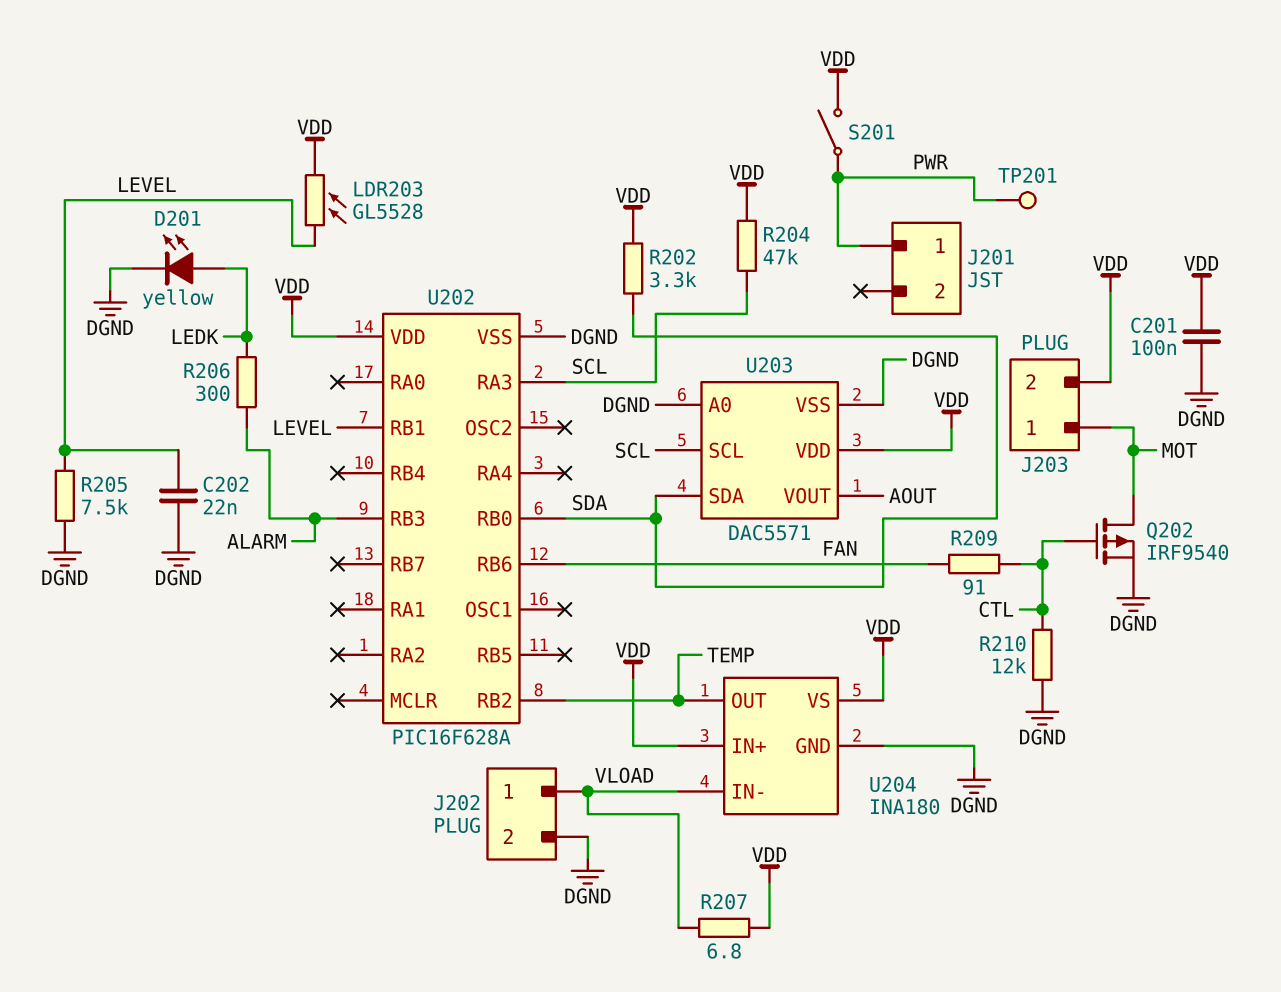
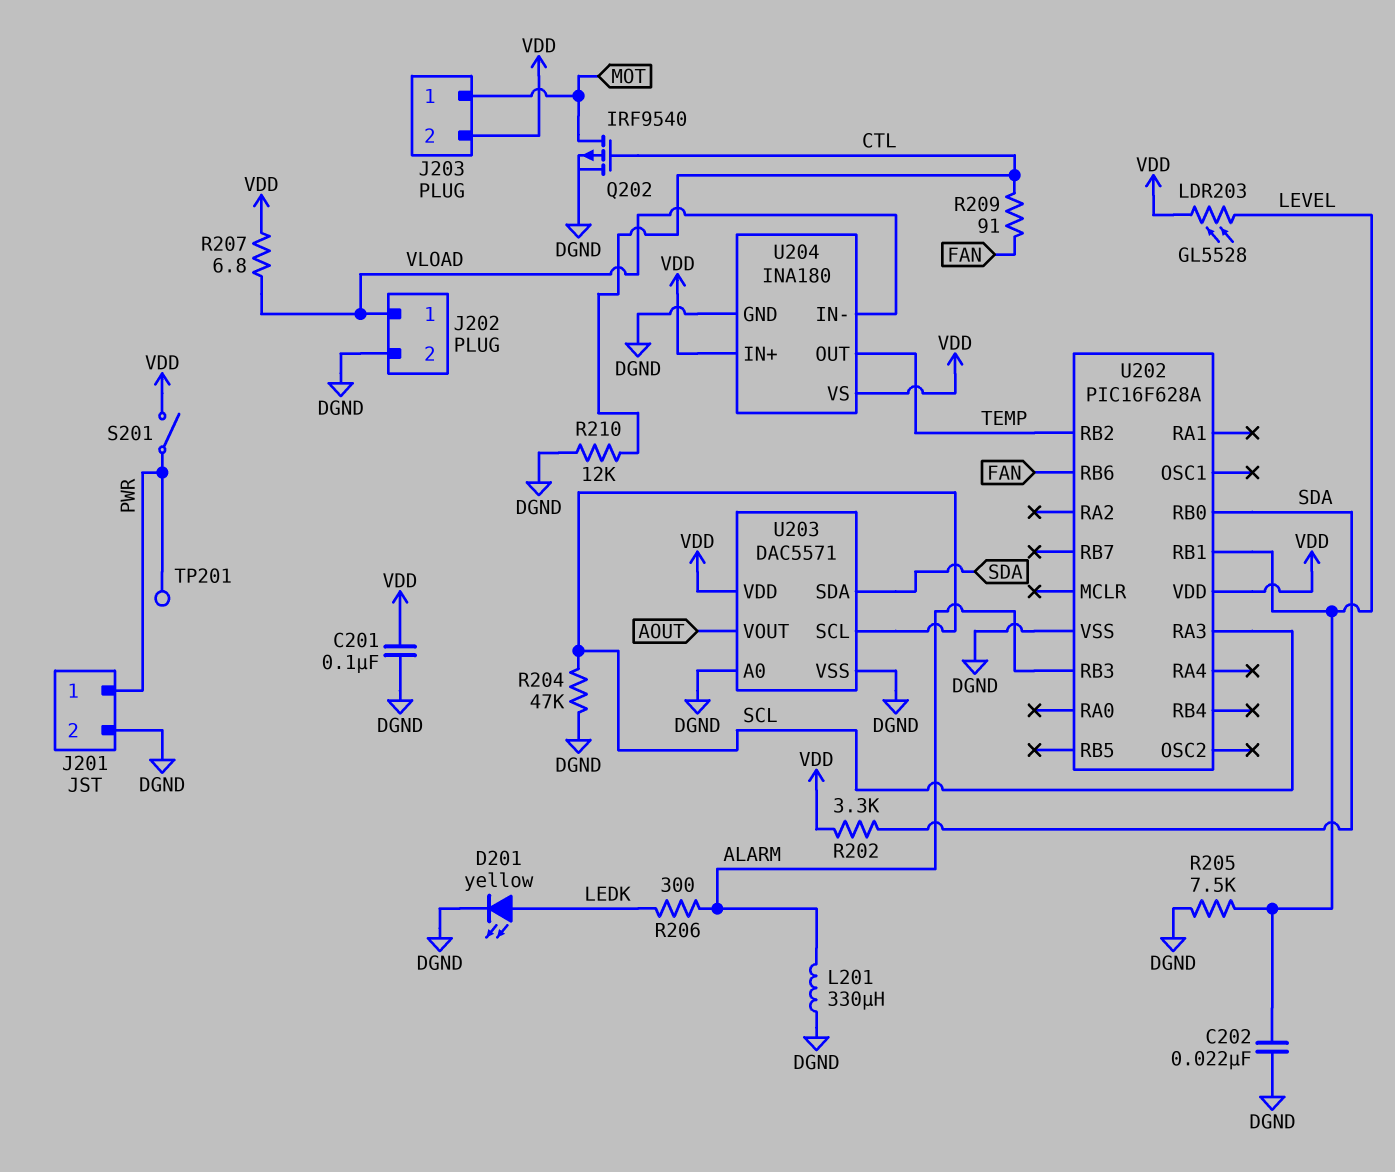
J201 pin 2: none -> DGND
L201: none -> 330uH (ALARM, DGND)
R204: 47k (SCL, VDD) -> 47k (DGND, SCL)

